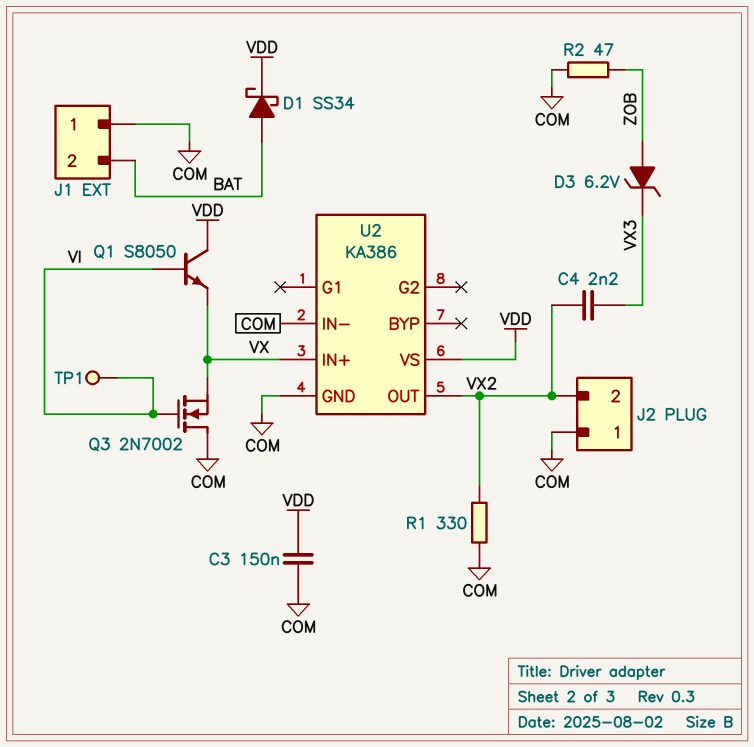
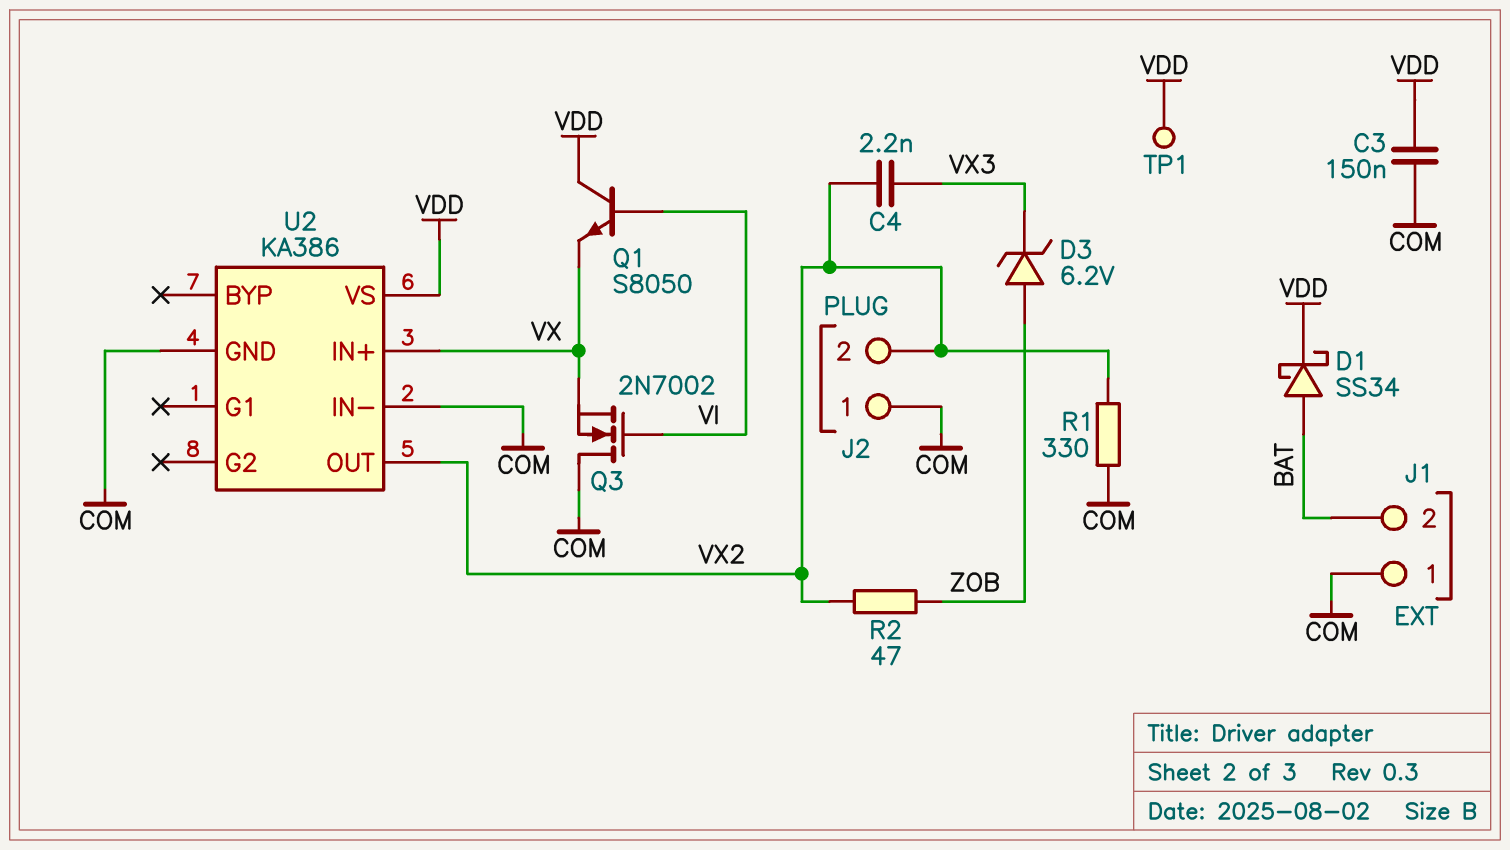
R2: 47 (COM, ZOB) -> 47 (VX2, ZOB)
TP1: test point (VI) -> test point (VDD)

